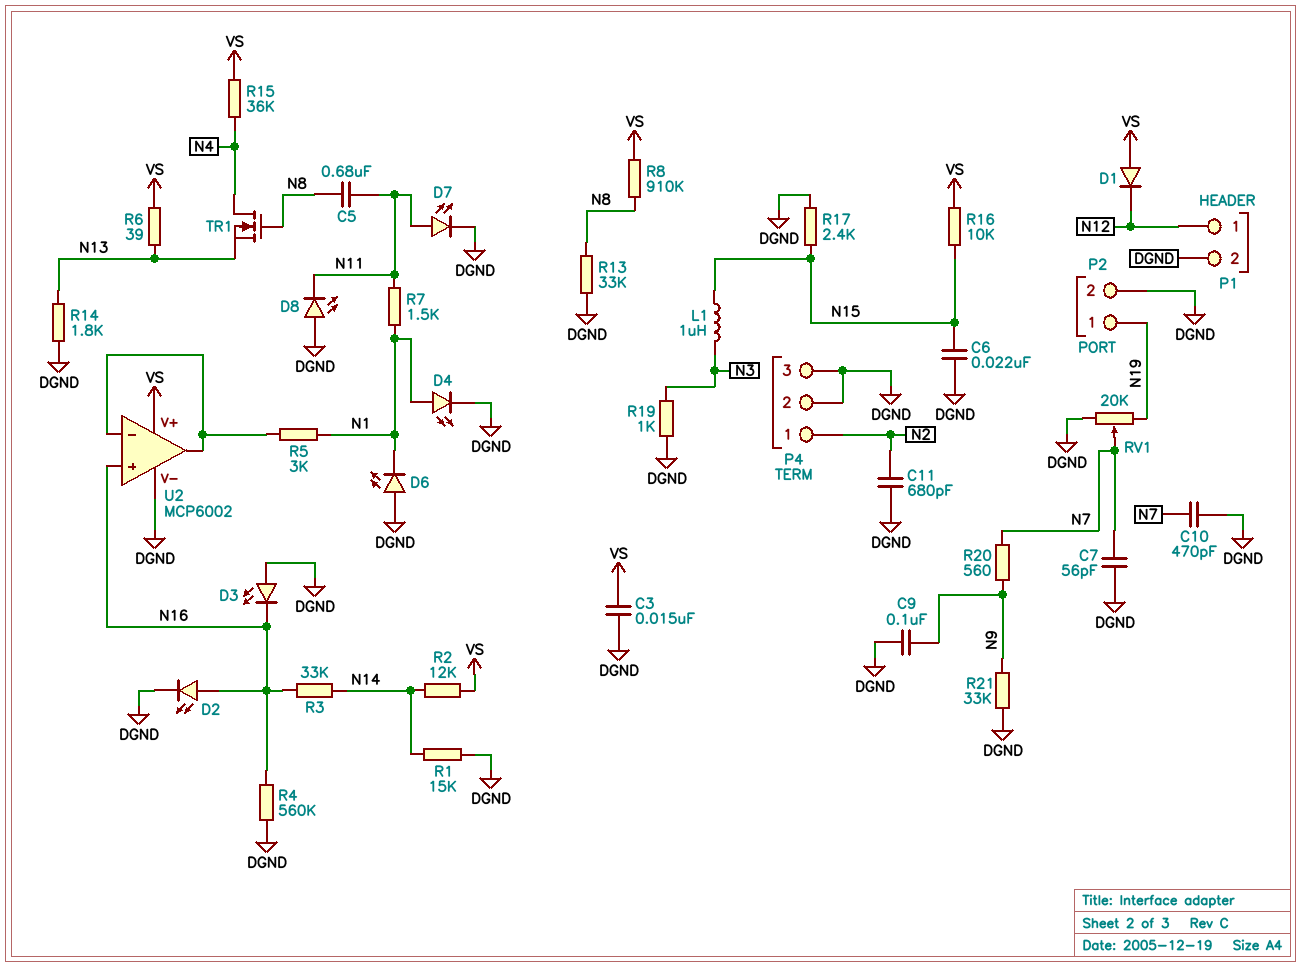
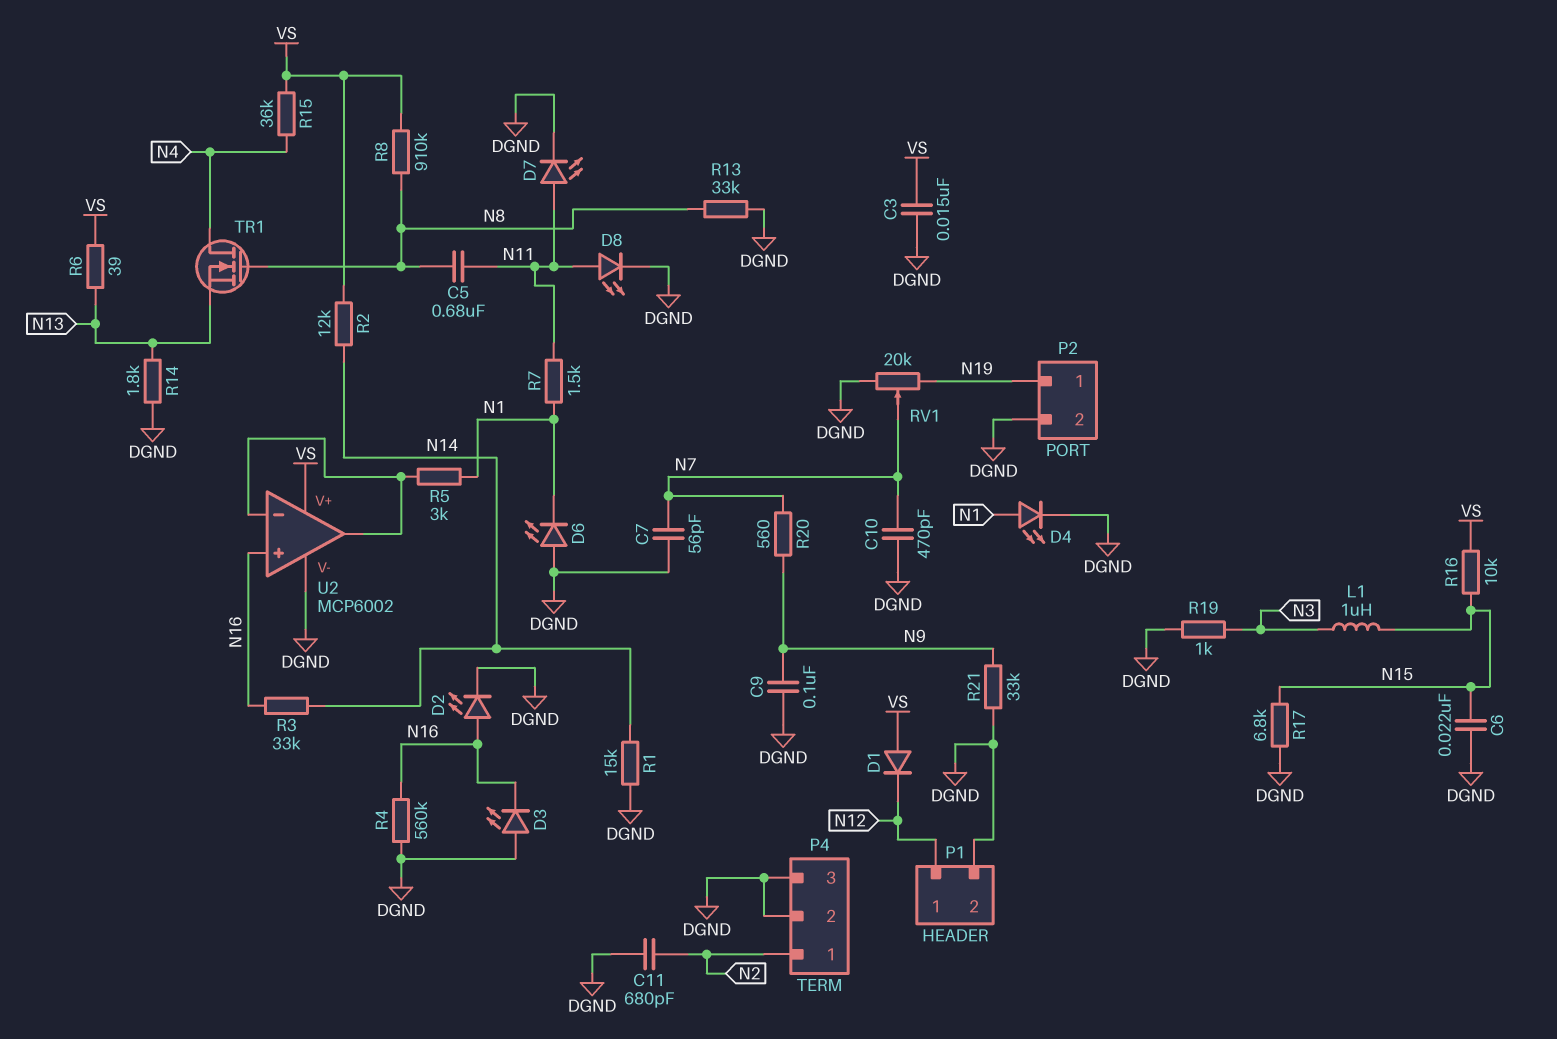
D8: LED (A DGND, K N11) -> LED (A N11, K DGND)
R17: 2.4k (DGND, N15) -> 6.8k (DGND, N15)

